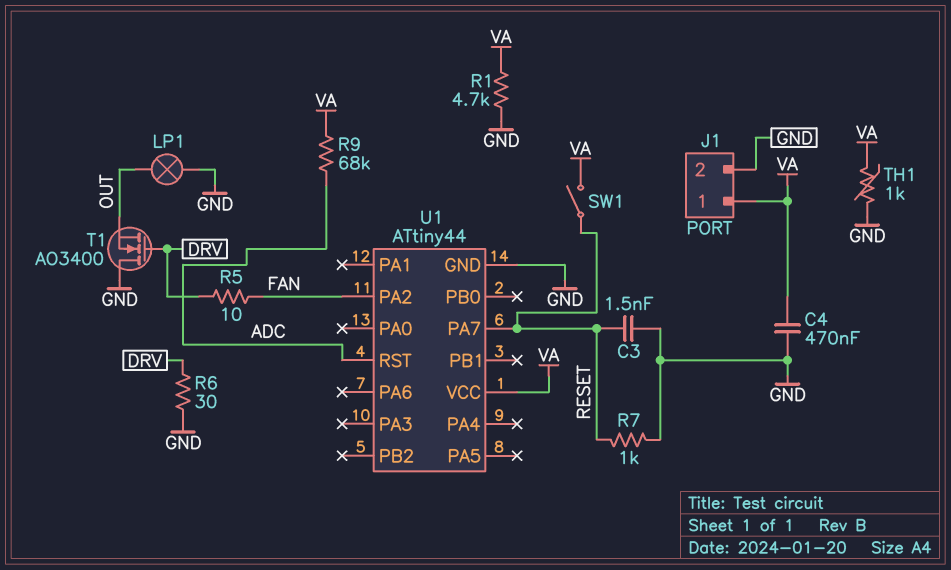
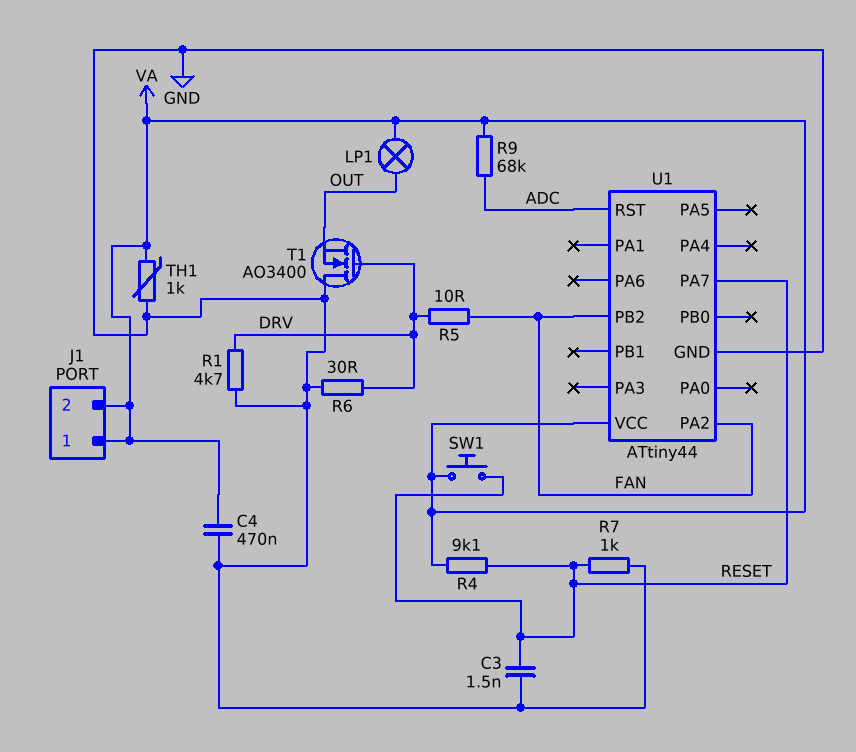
J1 pin 2: GND -> VA
LP1: lamp (GND, OUT) -> lamp (OUT, VA)
R1: 4.7k (GND, VA) -> 4.7k (DRV, GND)
R4: none -> 9.1k (RESET, VA)
SW1: switch (RESET, VA) -> button (RESET, VA)
U1 pin PB2: none -> FAN

